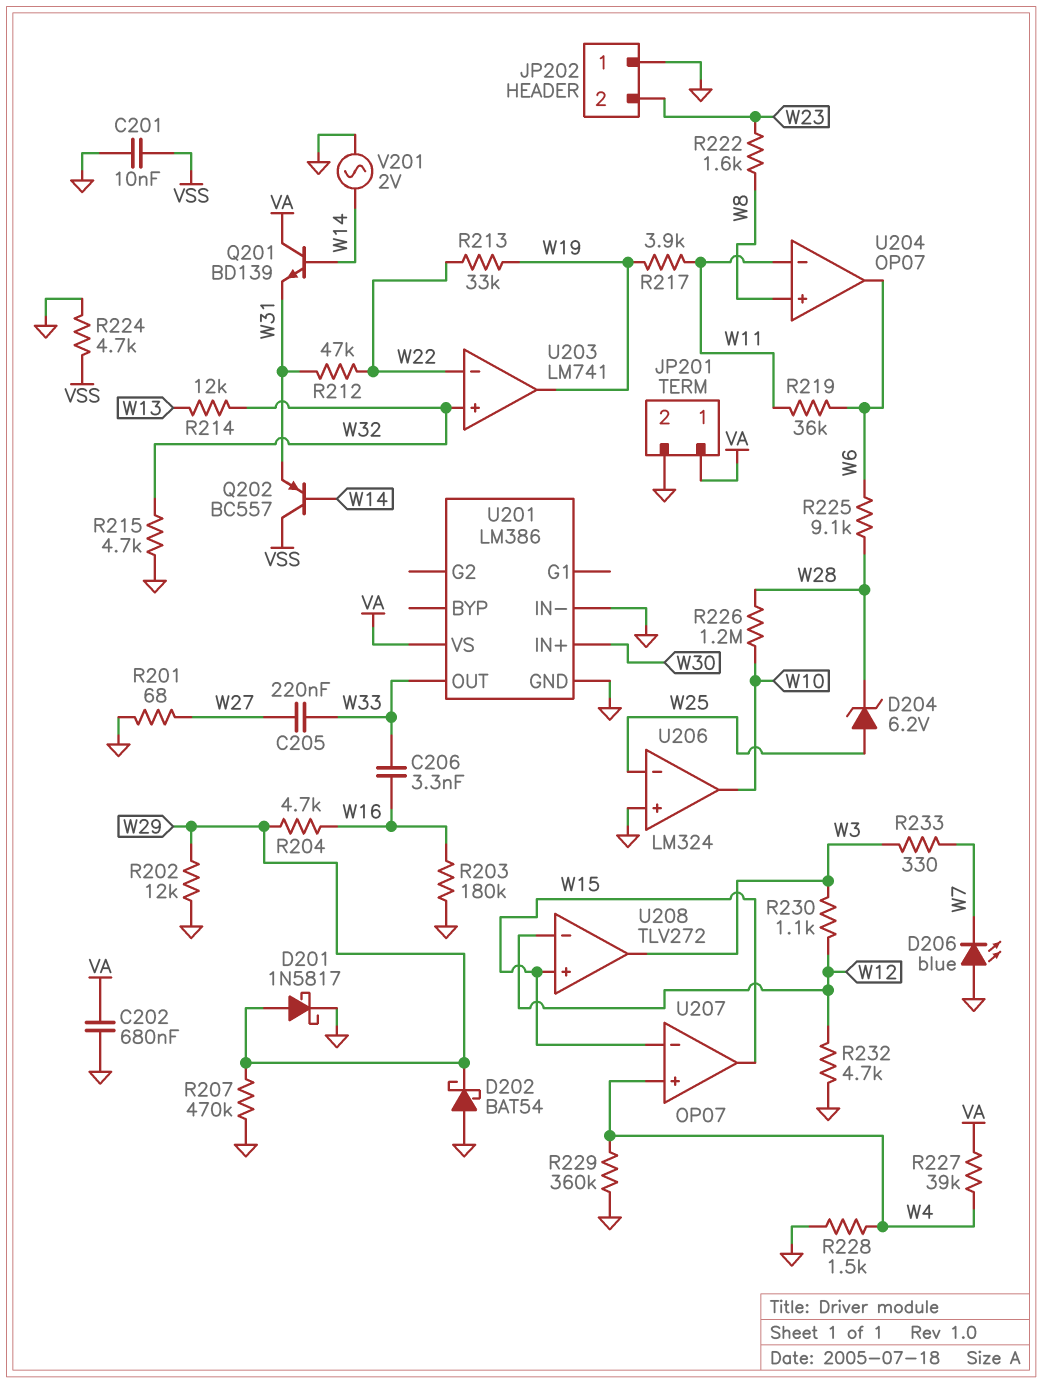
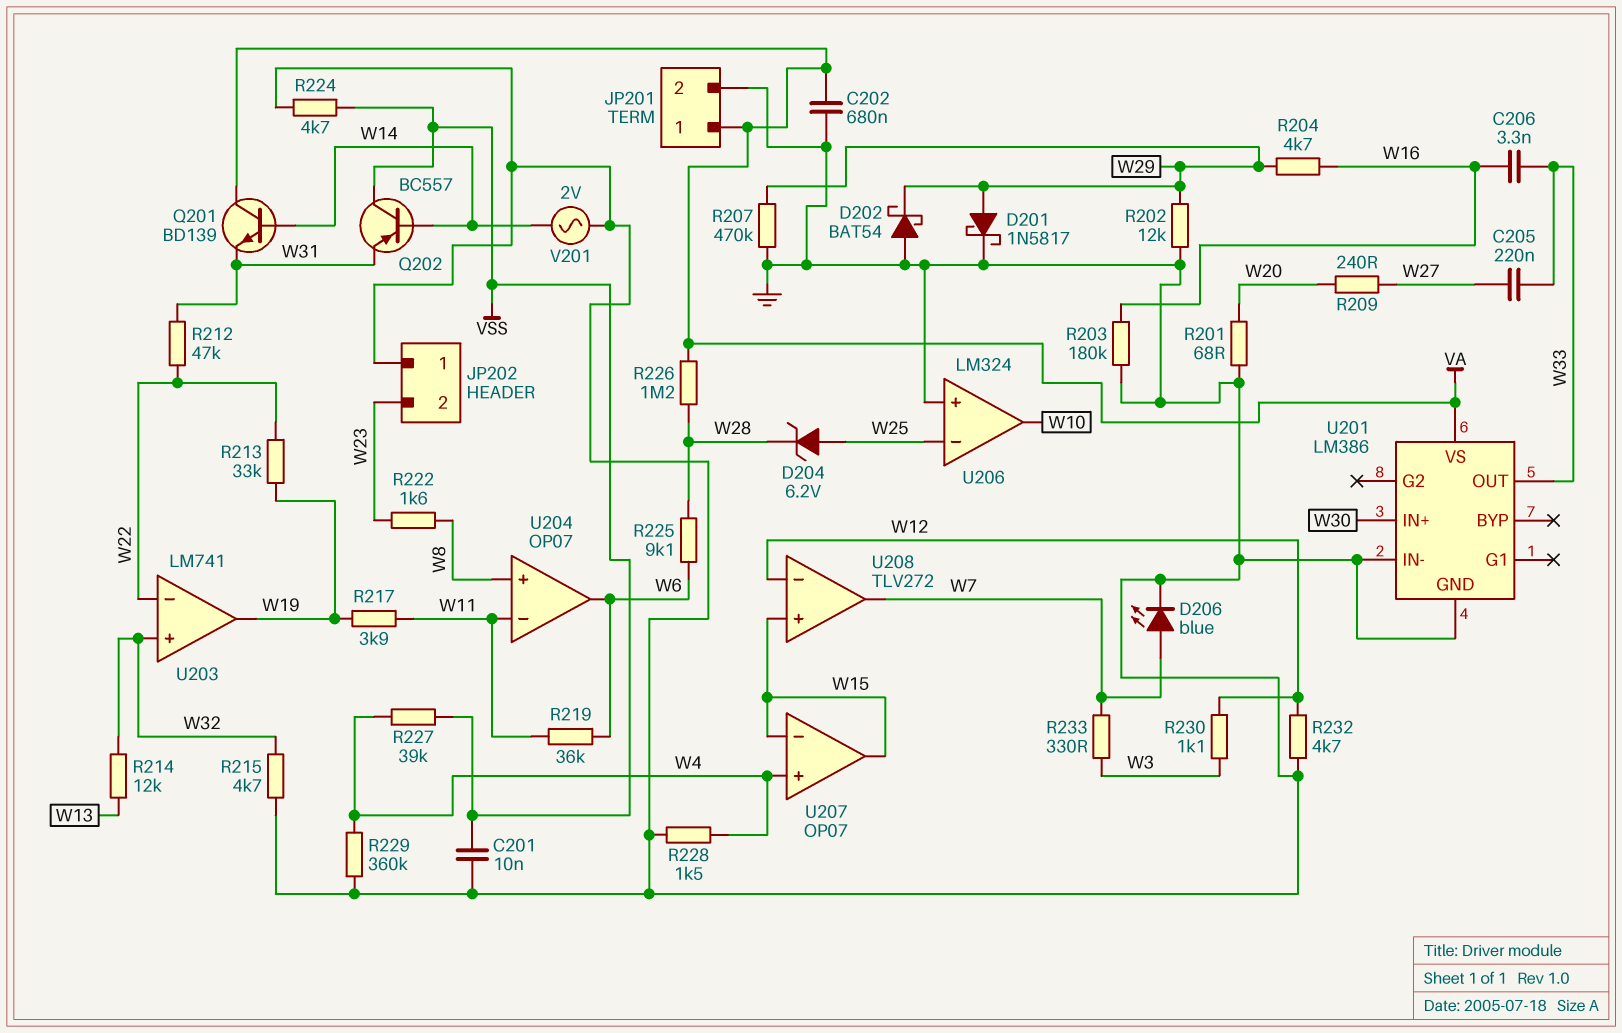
D206: LED blue (A GND, K W7) -> LED blue (A W7, K GND)
R201: 68 (GND, W27) -> 68 (GND, W20)
R209: none -> 240 (W20, W27)
R226: 1.2M (W10, W28) -> 1.2M (VA, W28)
R227: 39k (VA, W4) -> 39k (VSS, W4)
U208 pin out: W3 -> W7

